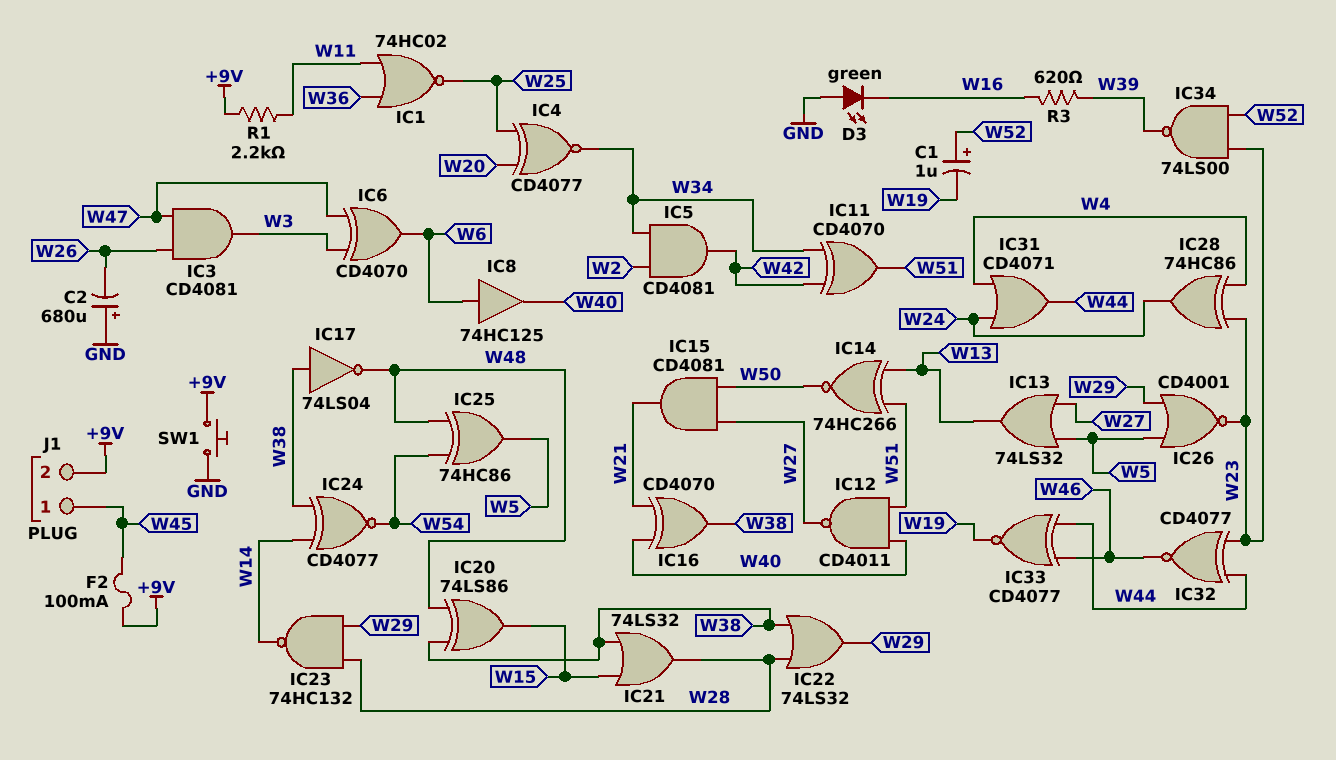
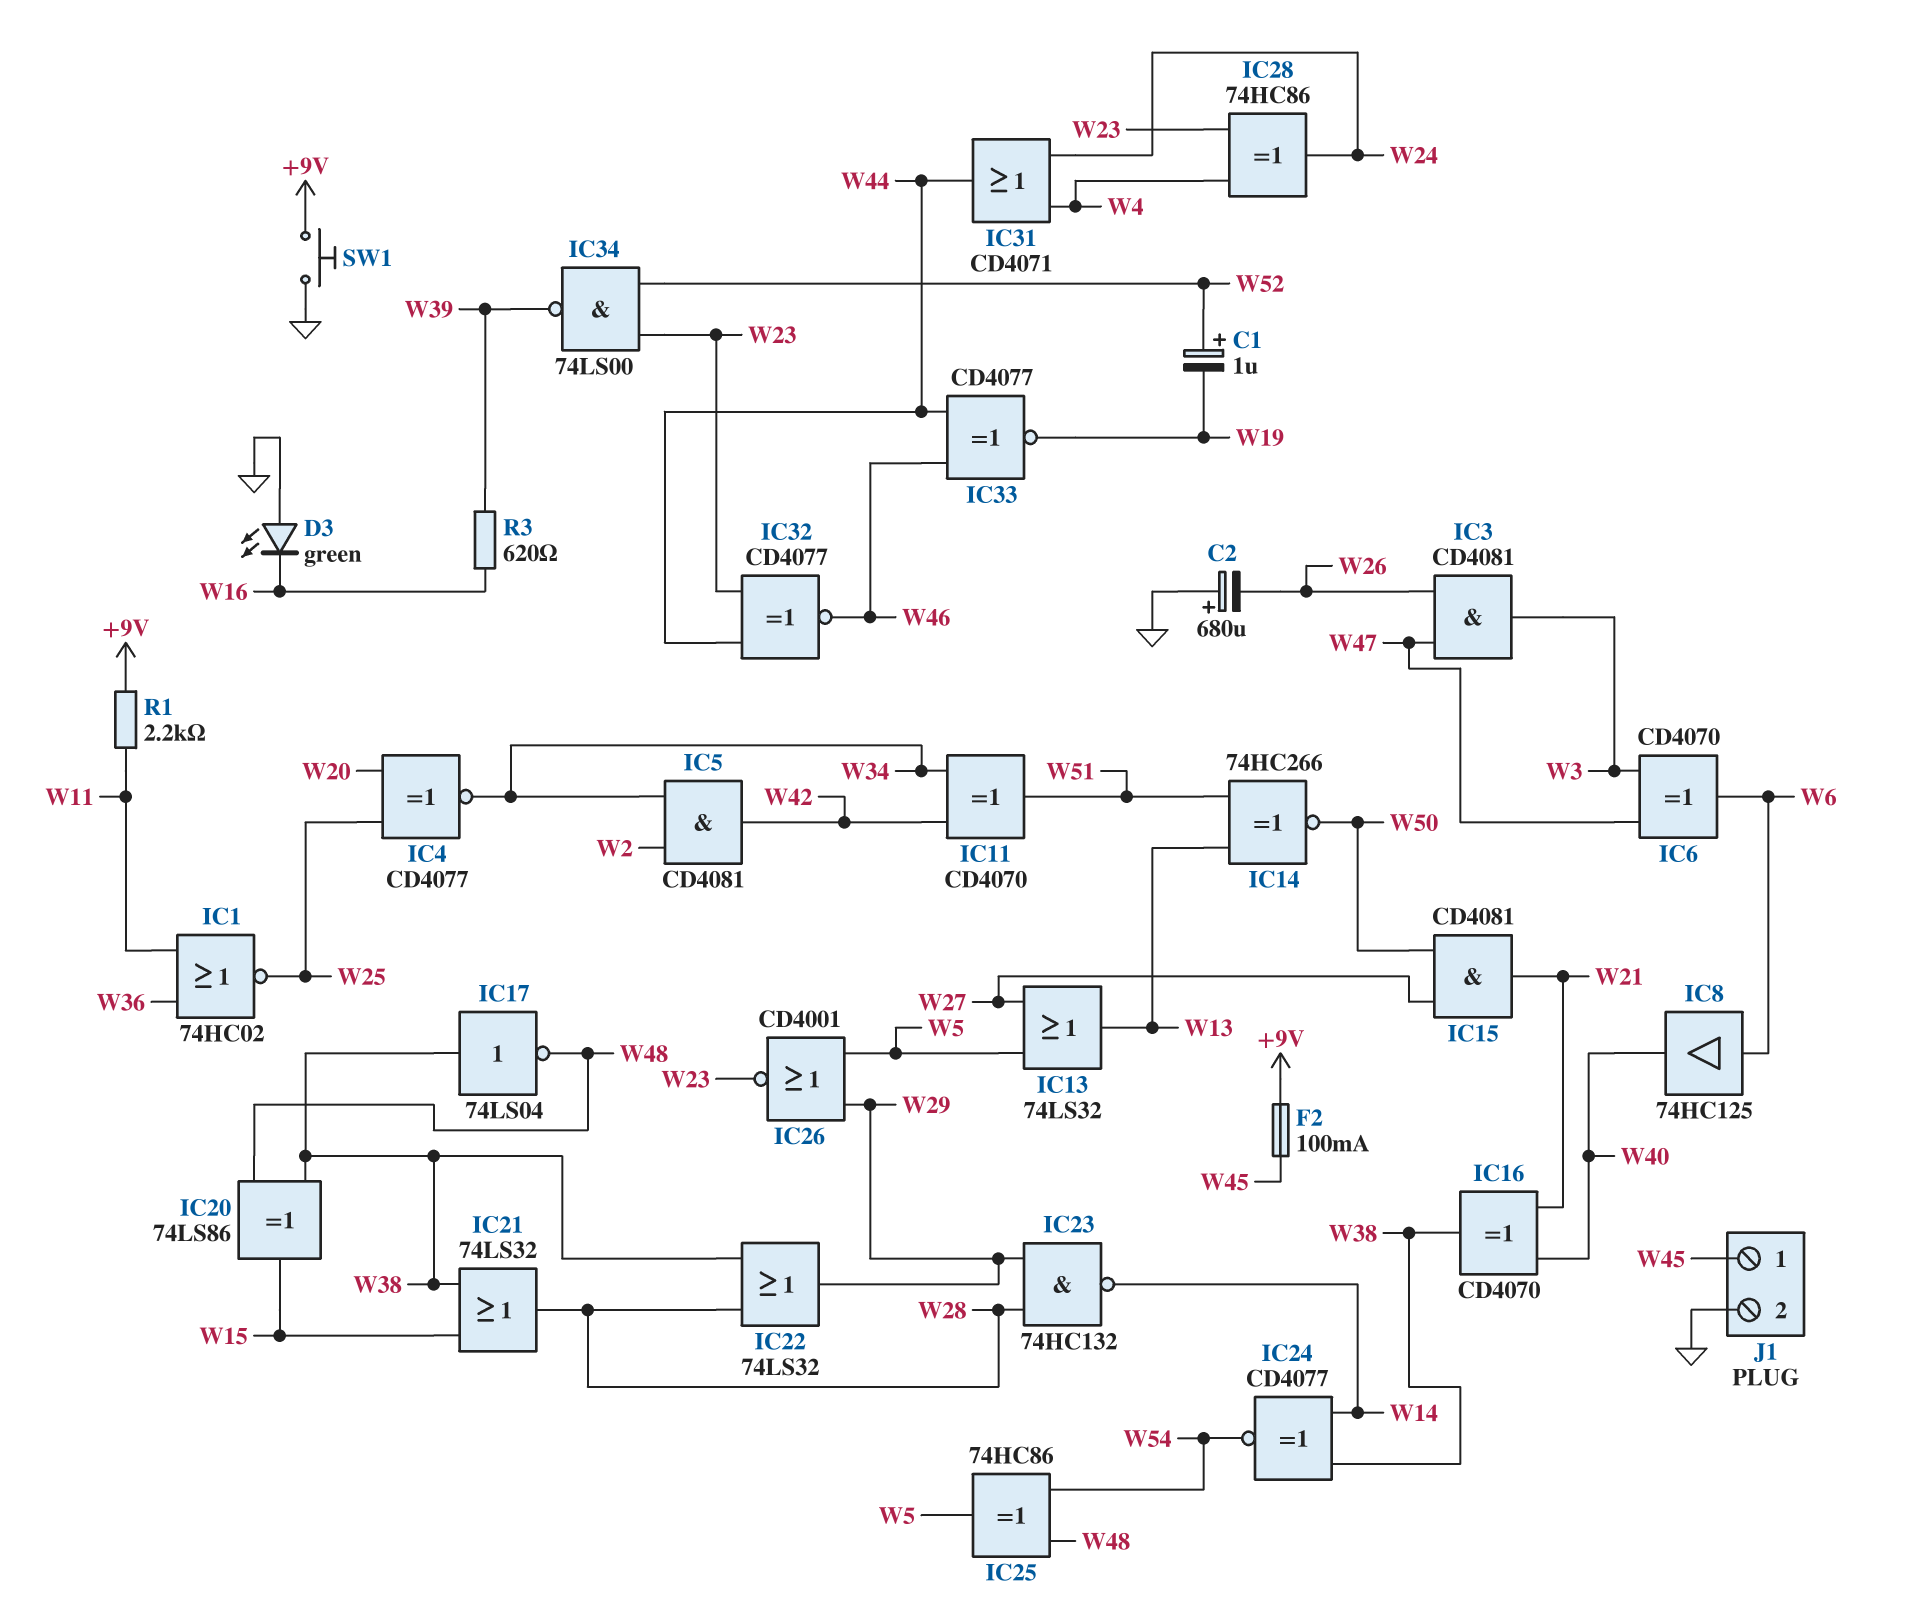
IC12: NAND CD4011 (in W40, in W51, out W27) -> none
J1 pin 2: +9V -> GND

